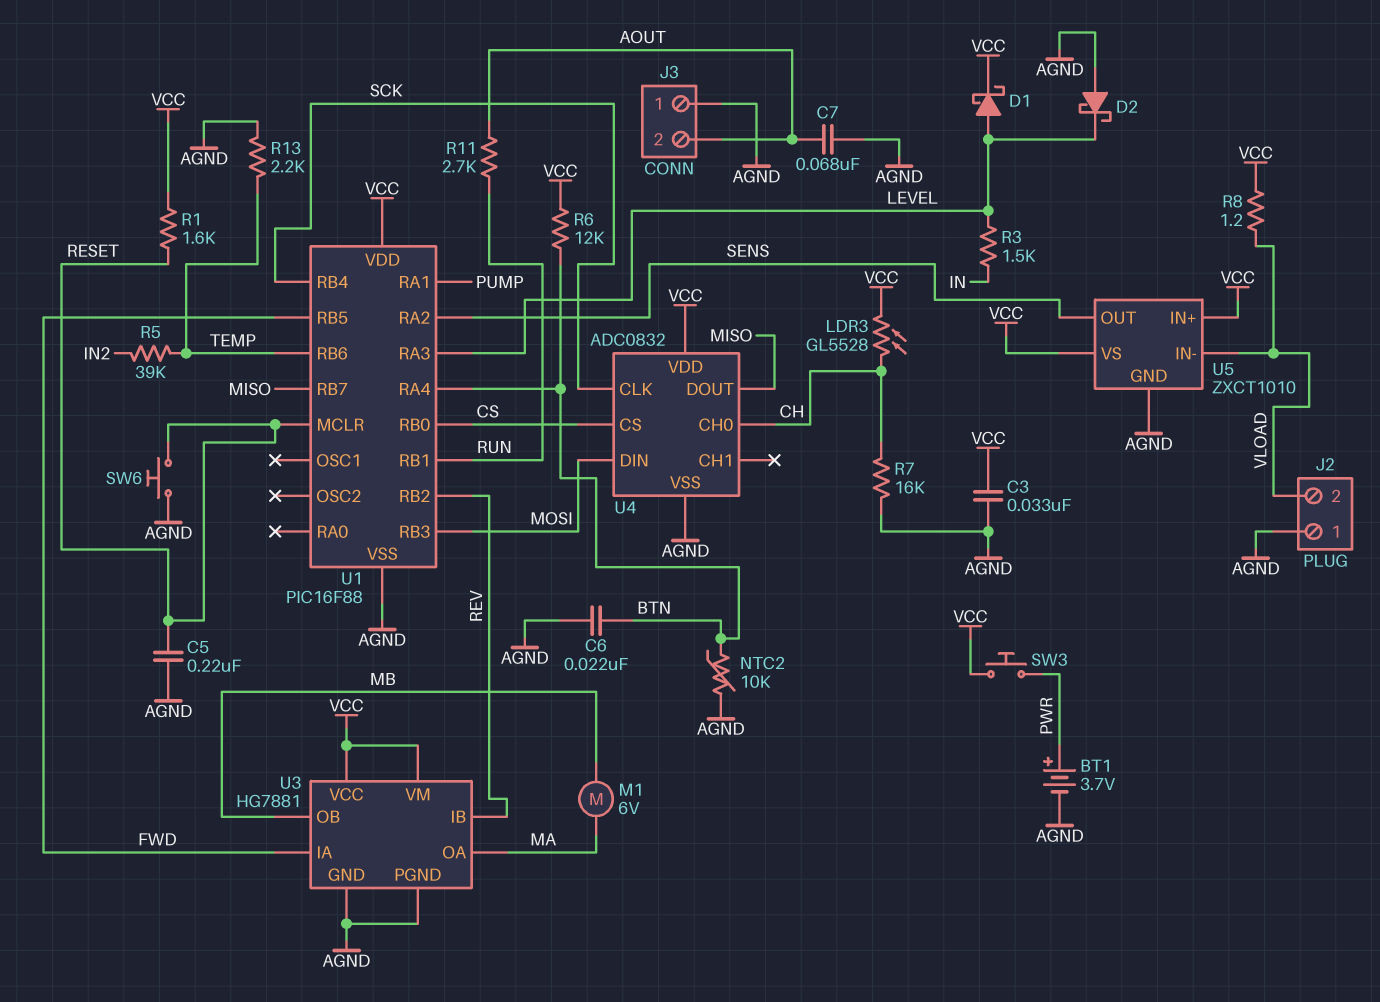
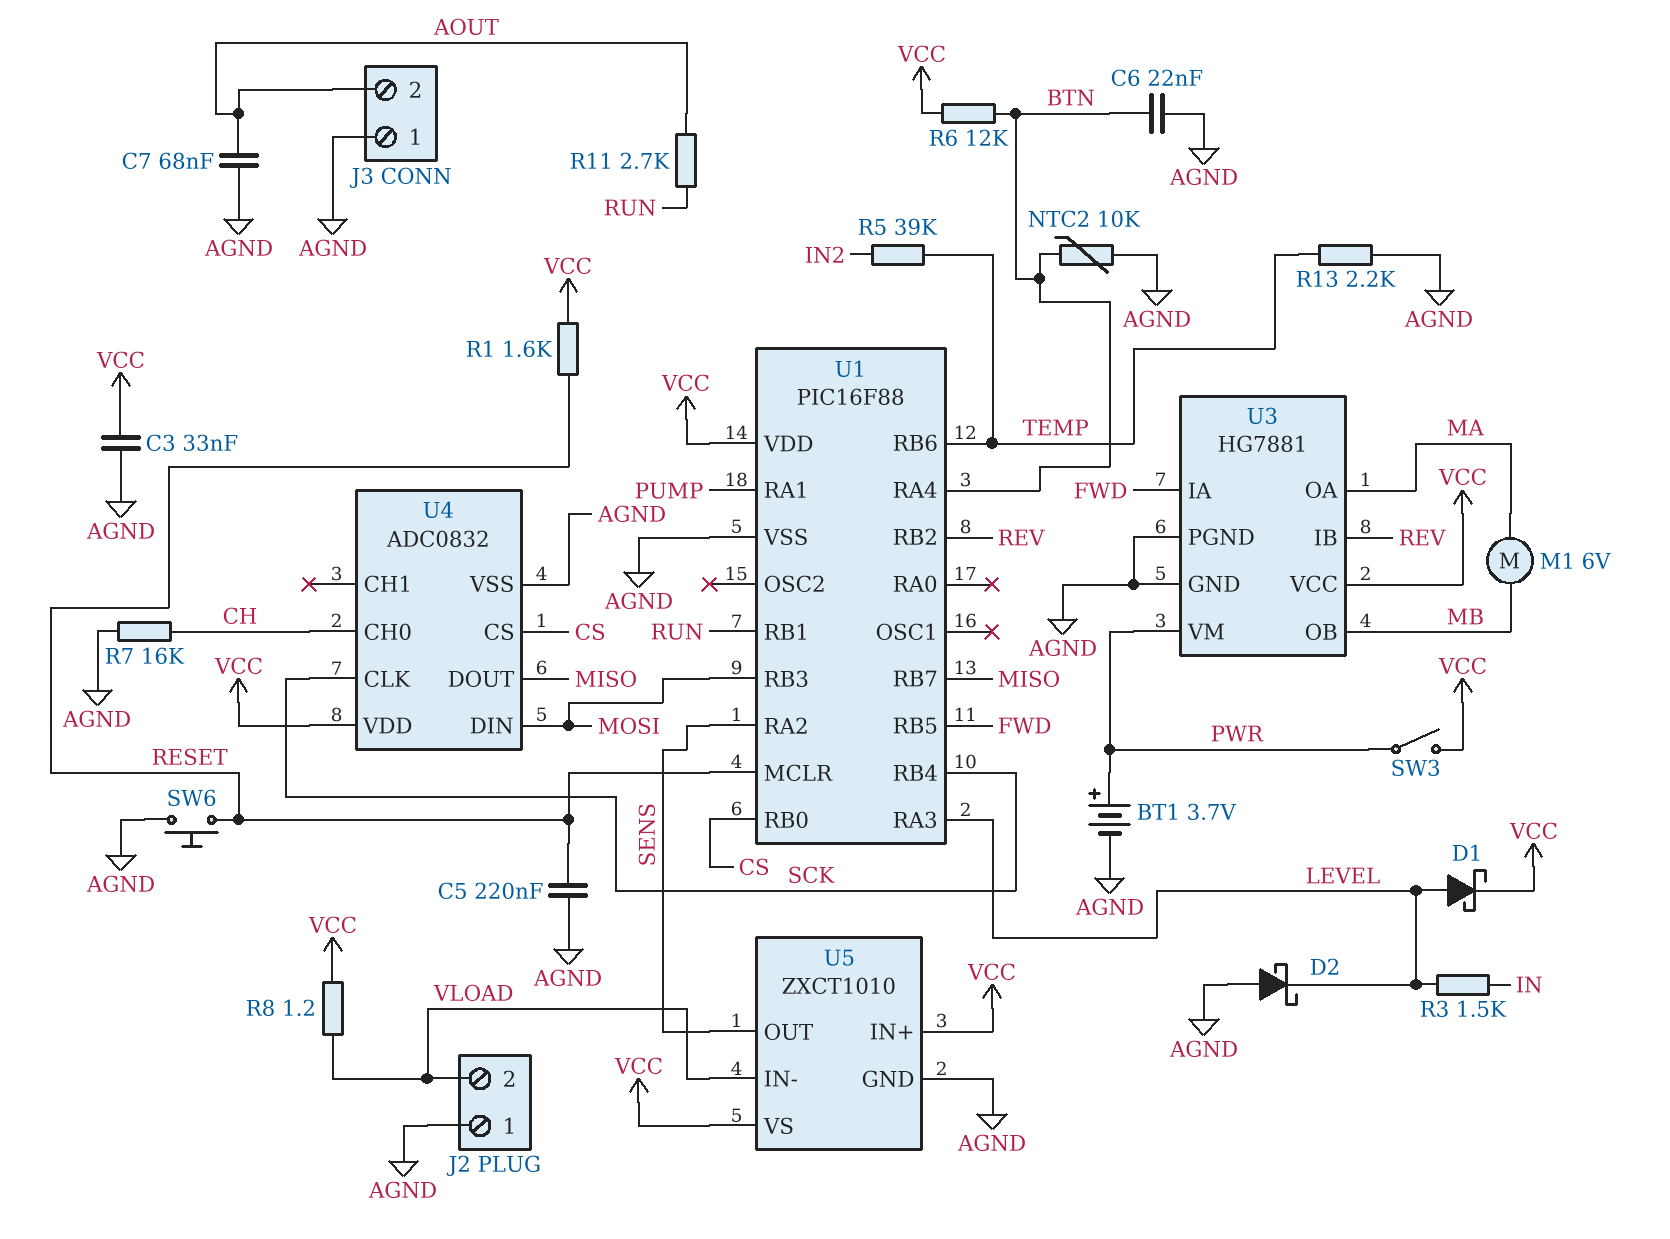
LDR3: GL5528 (CH, VCC) -> none
SW3: button (PWR, VCC) -> switch (PWR, VCC)
U3 pin VM: VCC -> PWR

